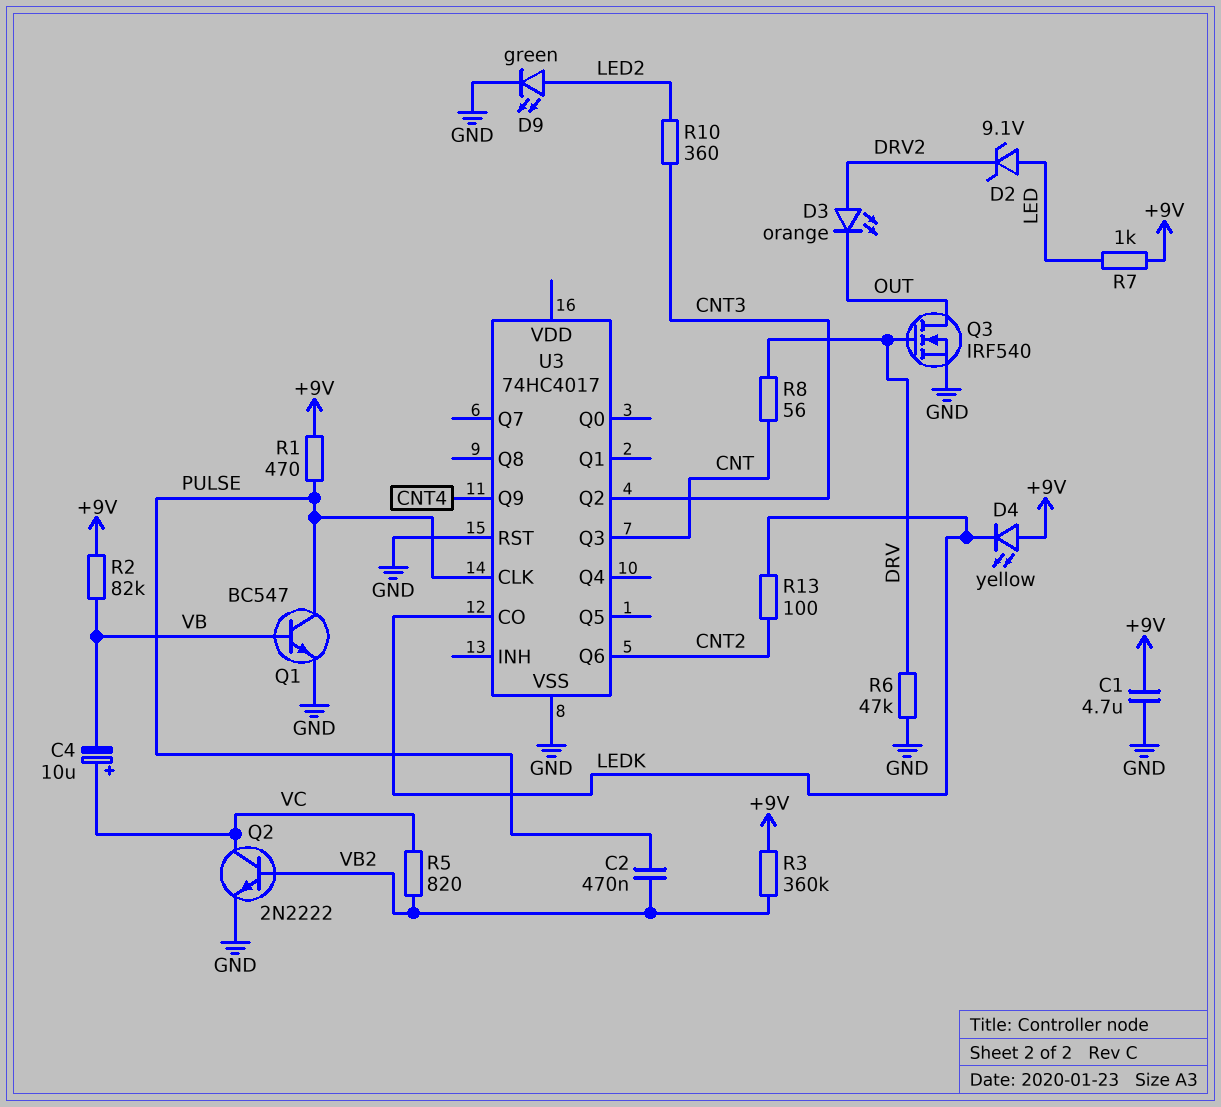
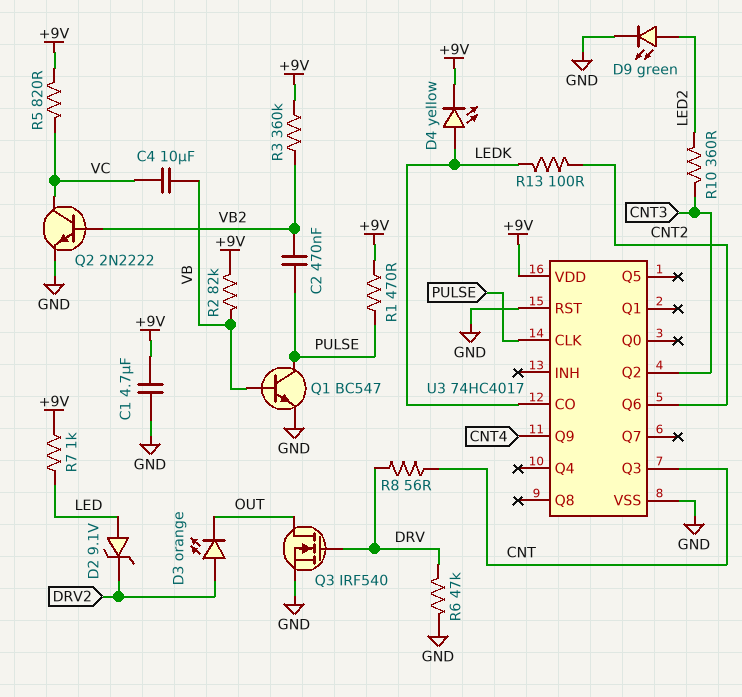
C4: 10uF (plus VC, minus VB) -> 10uF (VB, VC)
D4: LED yellow (A +9V, K LEDK) -> LED yellow (A LEDK, K +9V)
R5: 820 (VB2, VC) -> 820 (+9V, VC)
U3 pin VDD: none -> +9V

